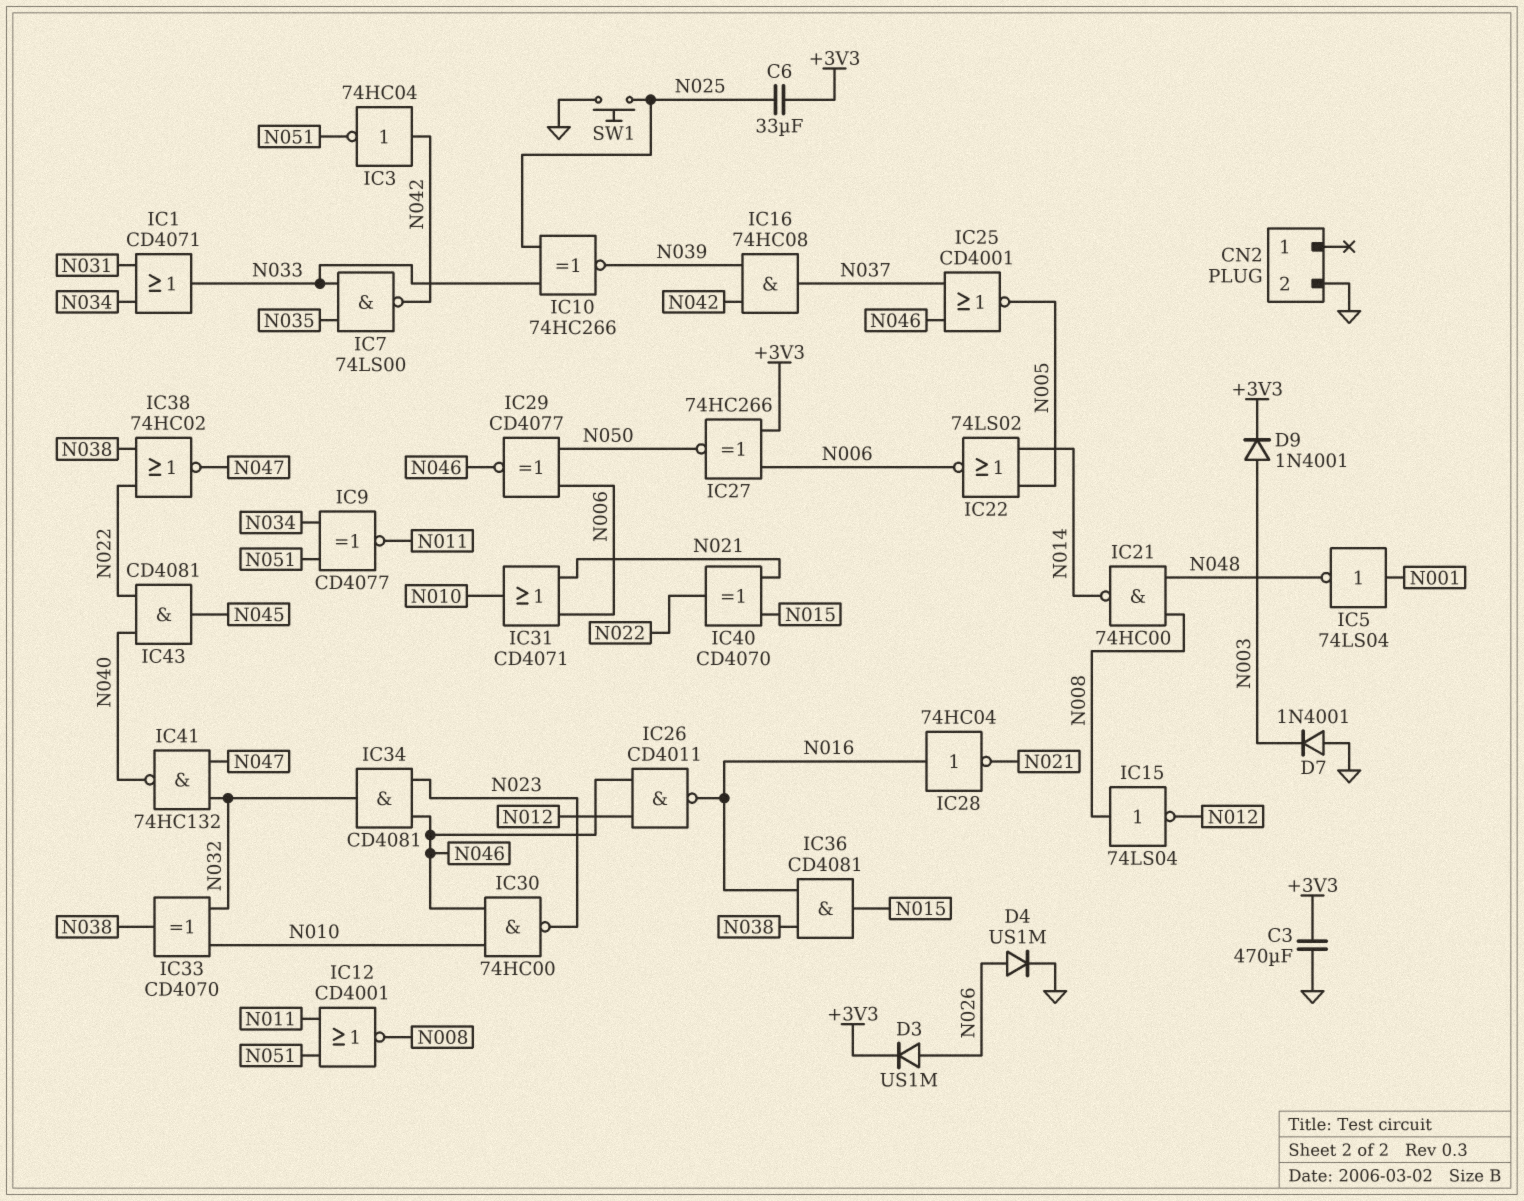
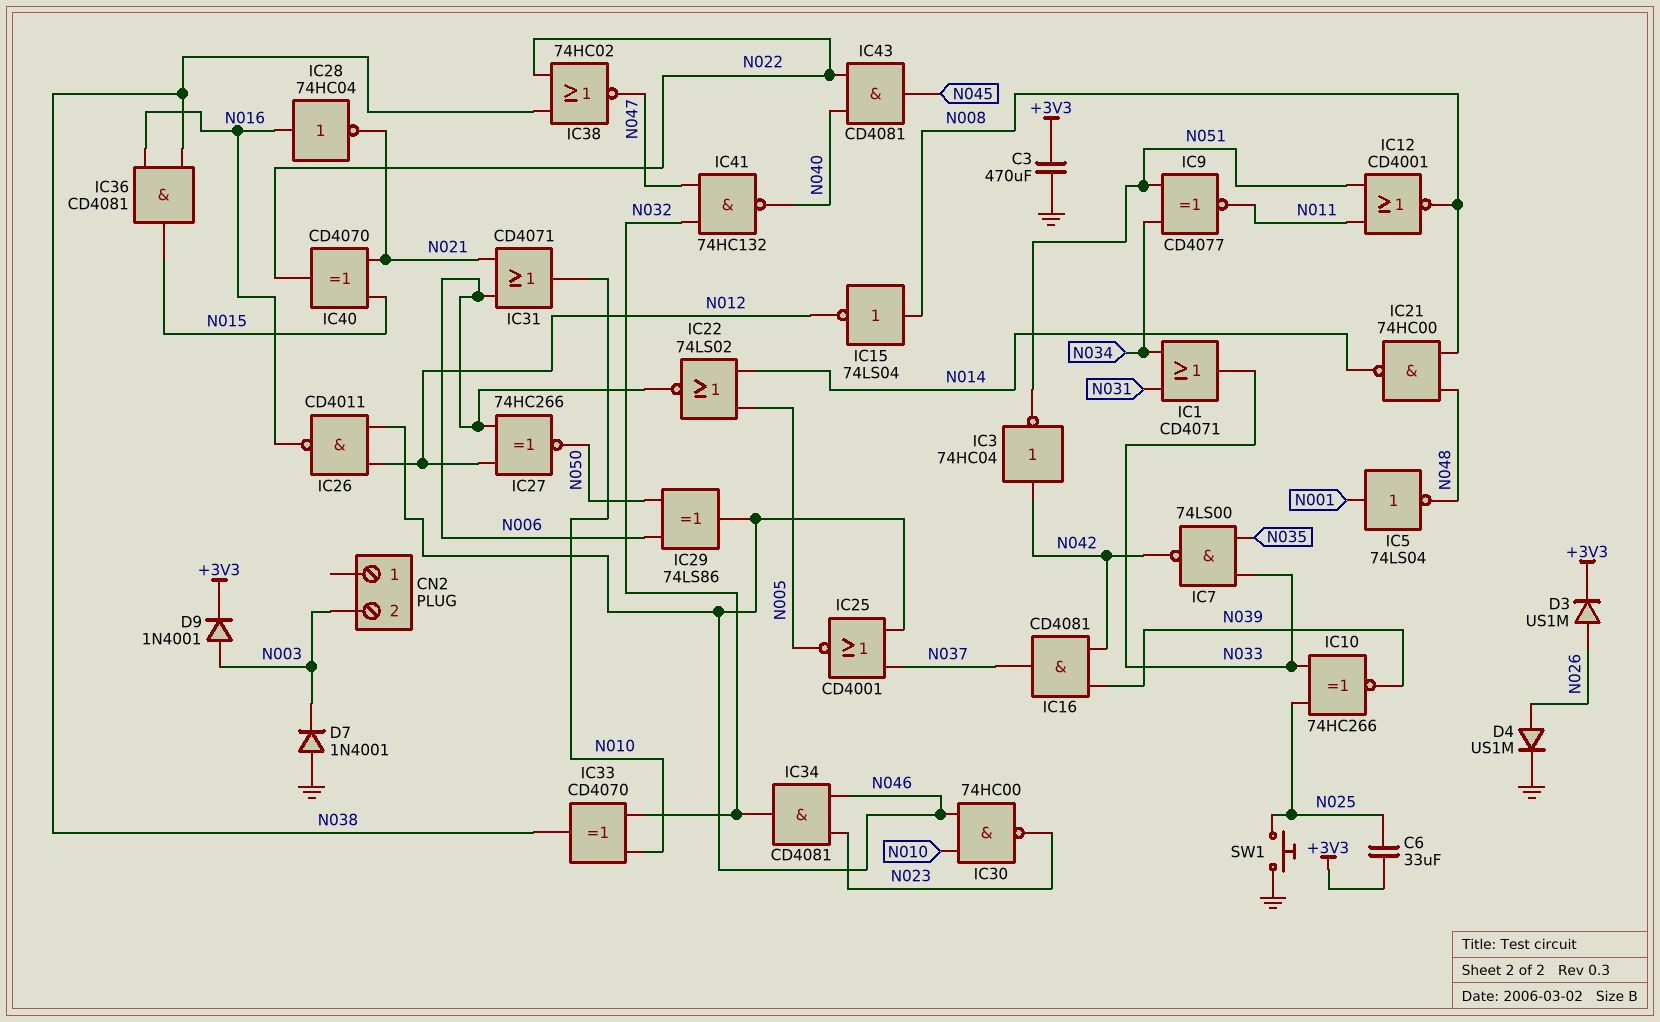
CN2 pin 2: GND -> N003
IC16: AND 74HC08 (in N039, in N042, out N037) -> AND CD4081 (in N039, in N042, out N037)
IC27: XNOR 74HC266 (in +3V3, in N006, out N050) -> XNOR 74HC266 (in N006, in N012, out N050)
IC29: XNOR CD4077 (in N006, in N050, out N046) -> XOR 74LS86 (in N006, in N050, out N046)

